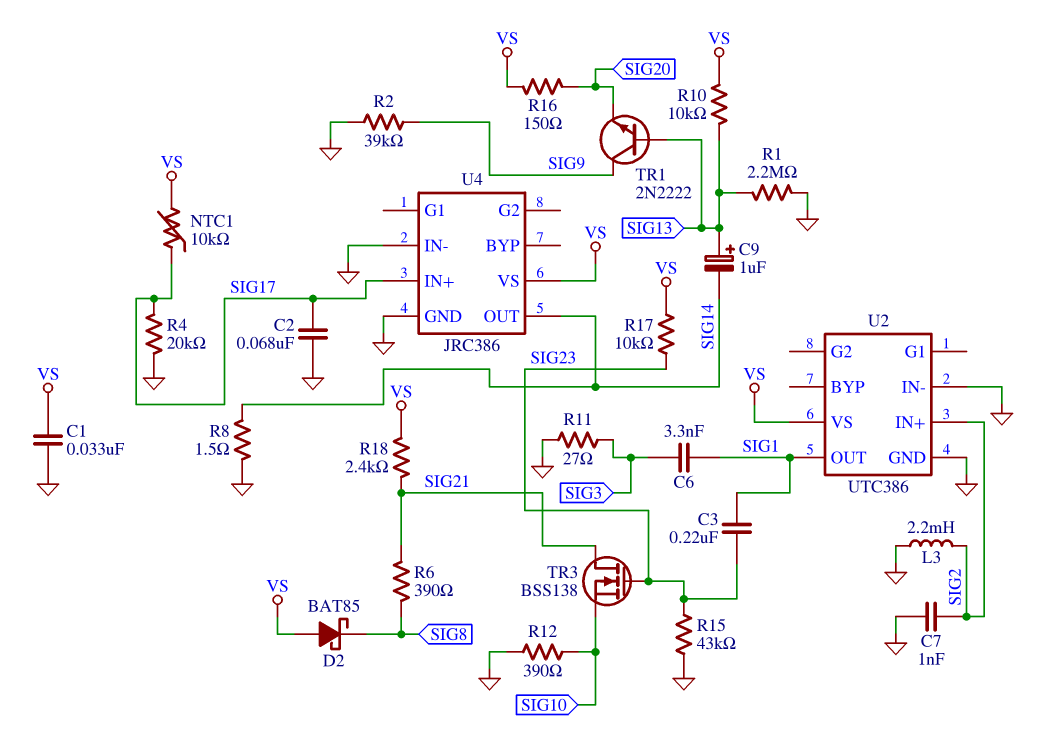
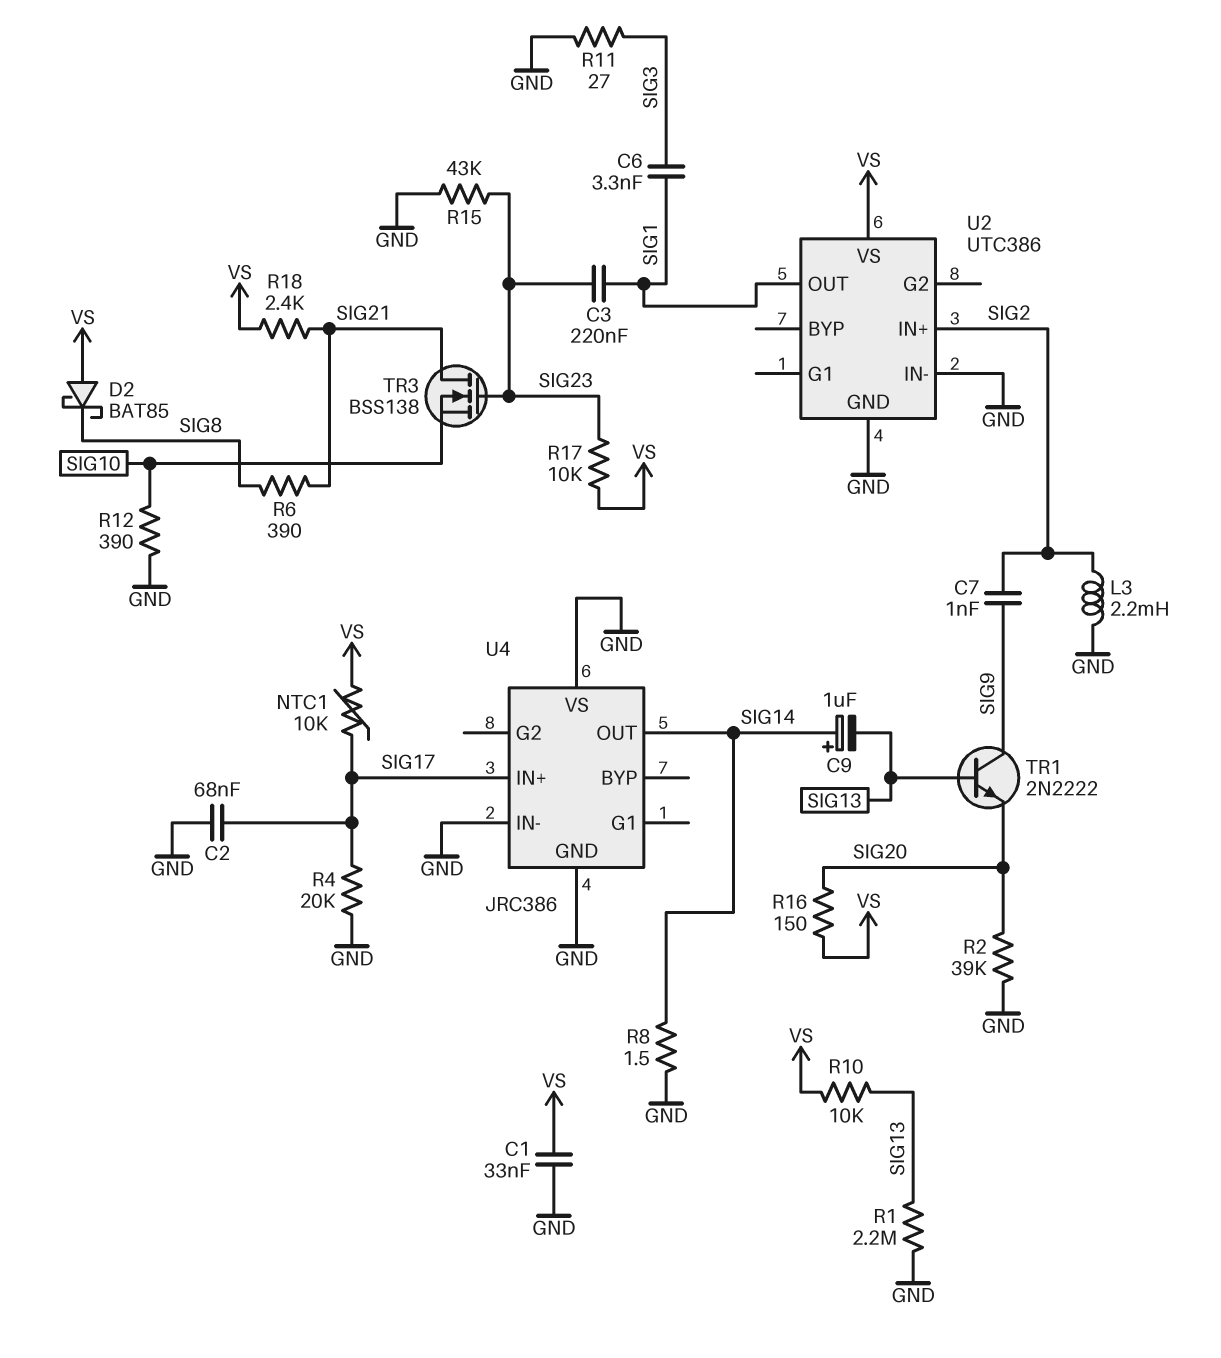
C7: 1nF (GND, SIG2) -> 1nF (SIG2, SIG9)
C9: 1uF (plus SIG13, minus SIG14) -> 1uF (plus SIG14, minus SIG13)
R2: 39k (GND, SIG9) -> 39k (GND, SIG20)
U4 pin VS: VS -> GND

